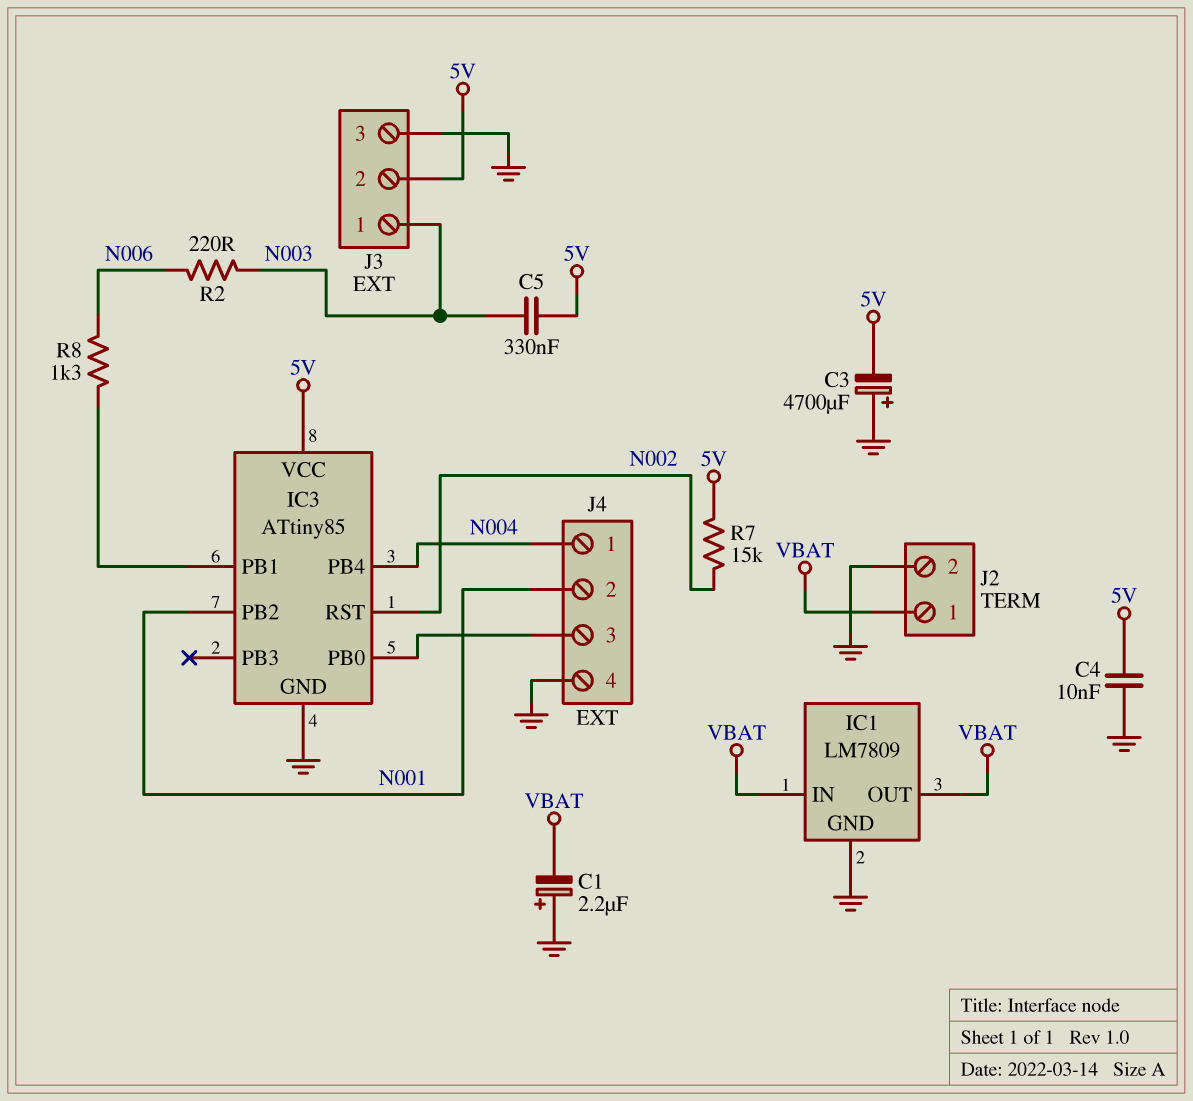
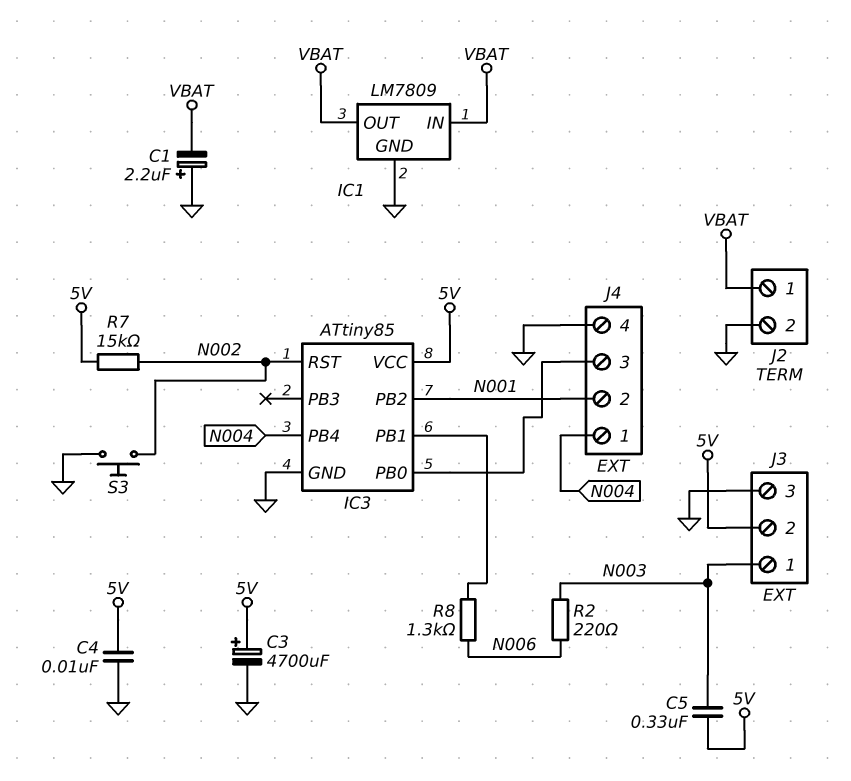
C3: 4700uF (plus GND, minus 5V) -> 4700uF (plus 5V, minus GND)
S3: none -> button (GND, N002)

